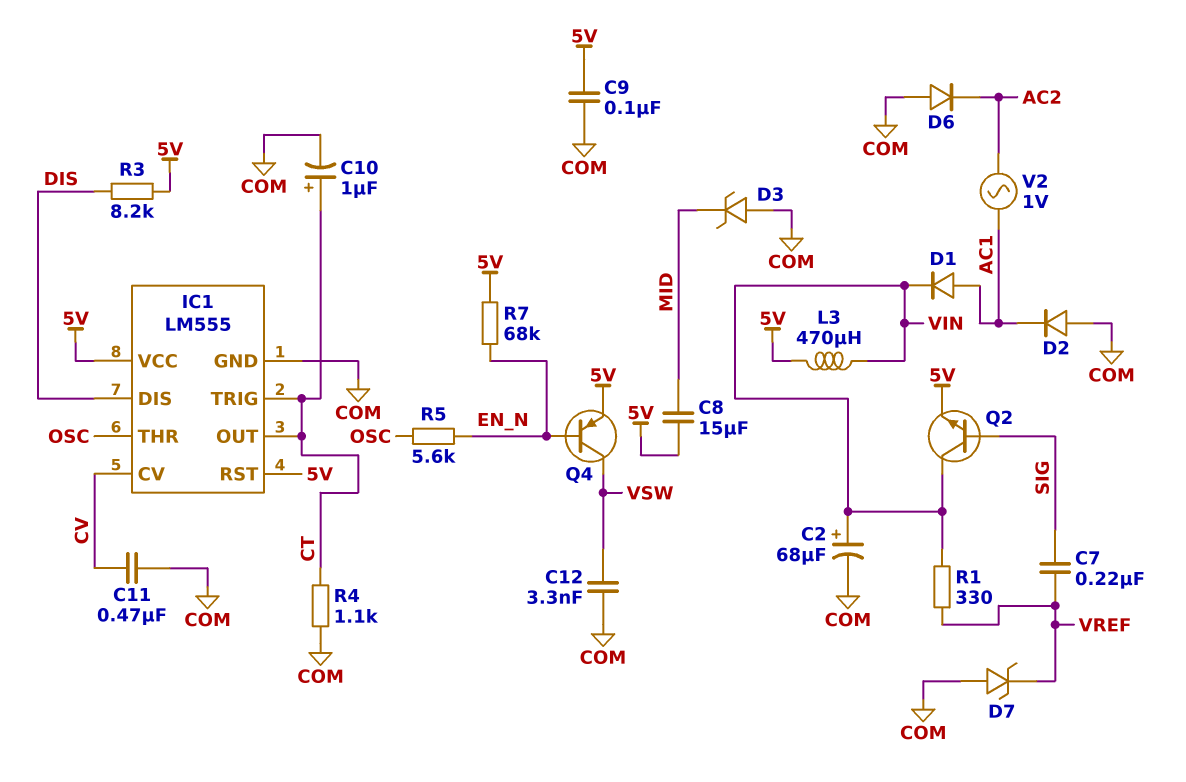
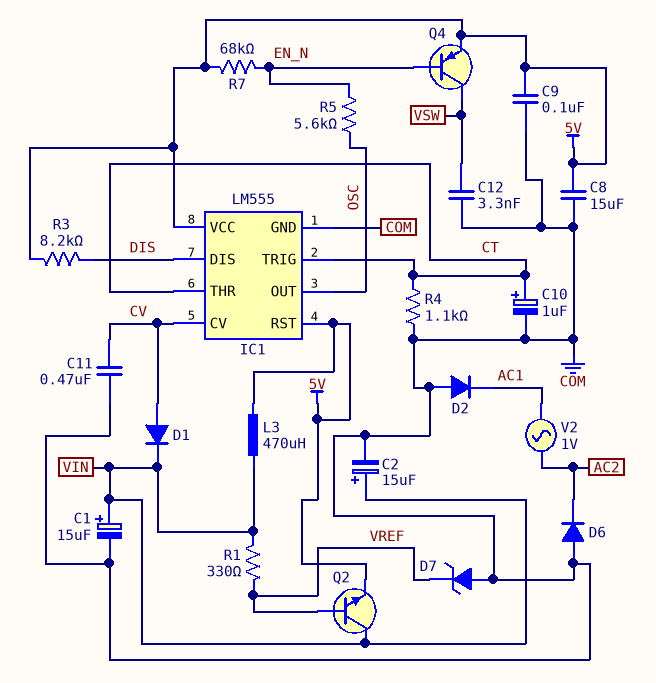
C1: none -> 15uF (plus VIN, minus COM)
C2: 68uF (plus VIN, minus COM) -> 15uF (plus VIN, minus COM)
C7: 220nF (SIG, VREF) -> none
C8: 15uF (5V, MID) -> 15uF (5V, COM)
D1: diode (A AC1, K VIN) -> diode (A CV, K VIN)
D3: zener (A COM, K MID) -> none
IC1 pin OUT: CT -> OSC
IC1 pin THR: OSC -> CT
Q2: NPN (B SIG, C VIN, E 5V) -> NPN (B VREF, C VIN, E 5V)

